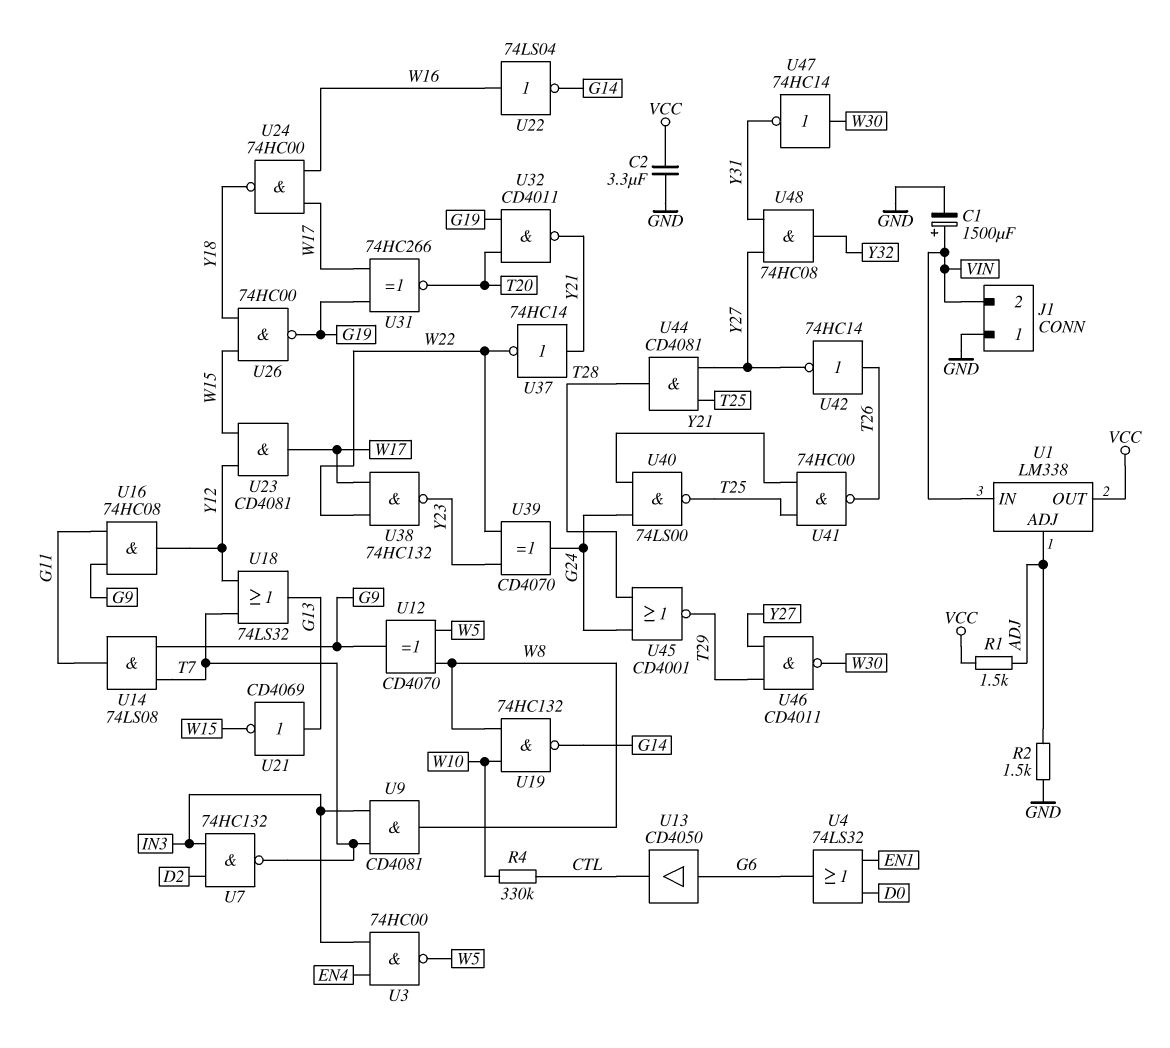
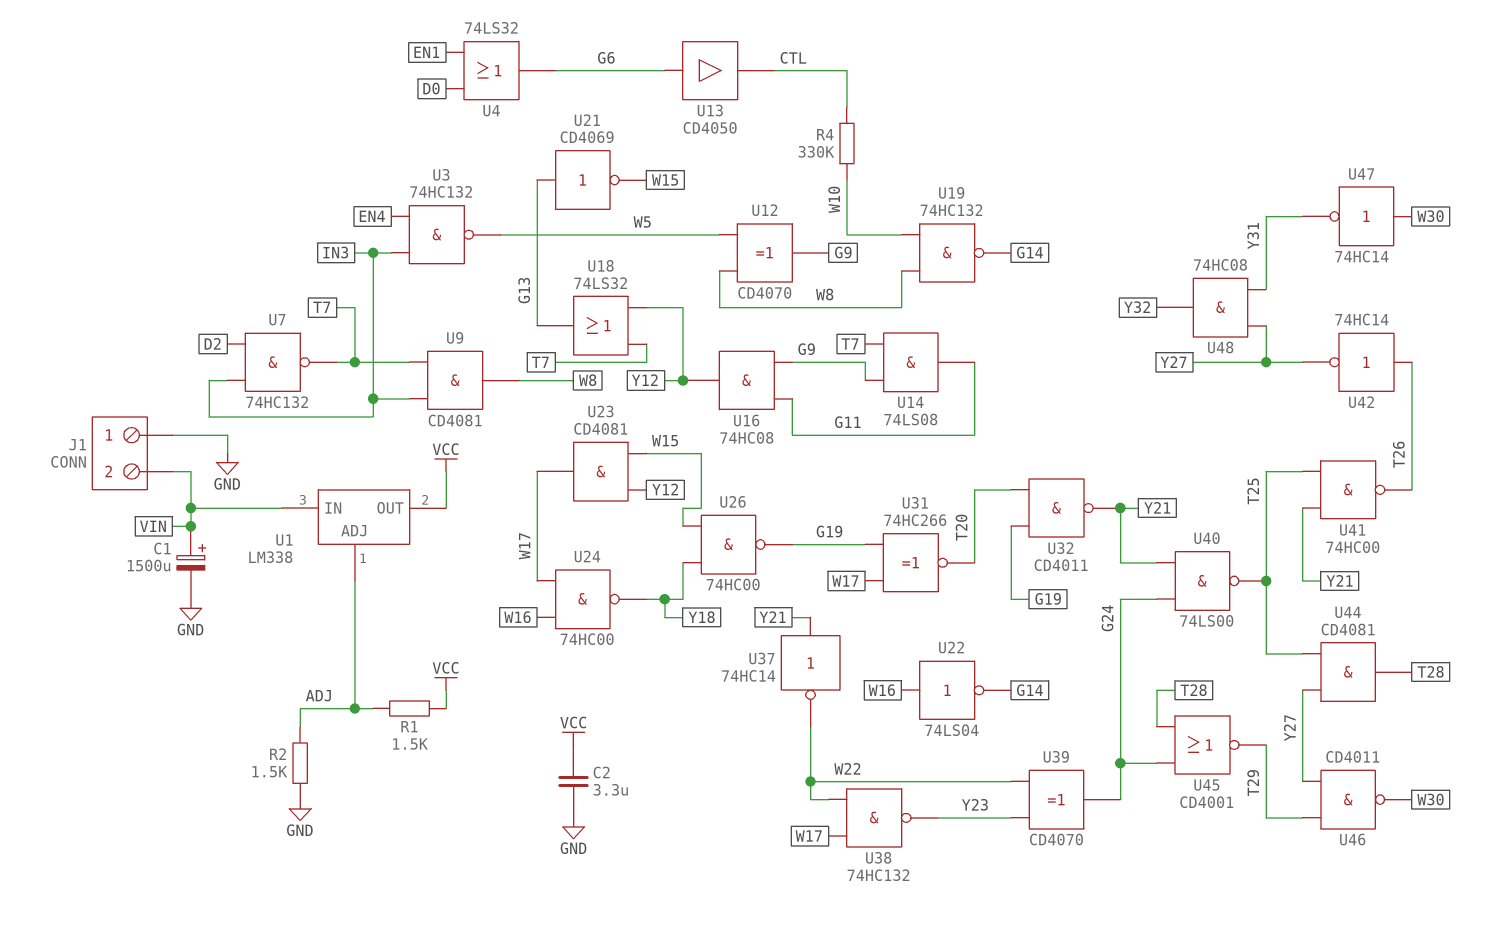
U3: NAND 74HC00 (in EN4, in IN3, out W5) -> NAND 74HC132 (in EN4, in IN3, out W5)

